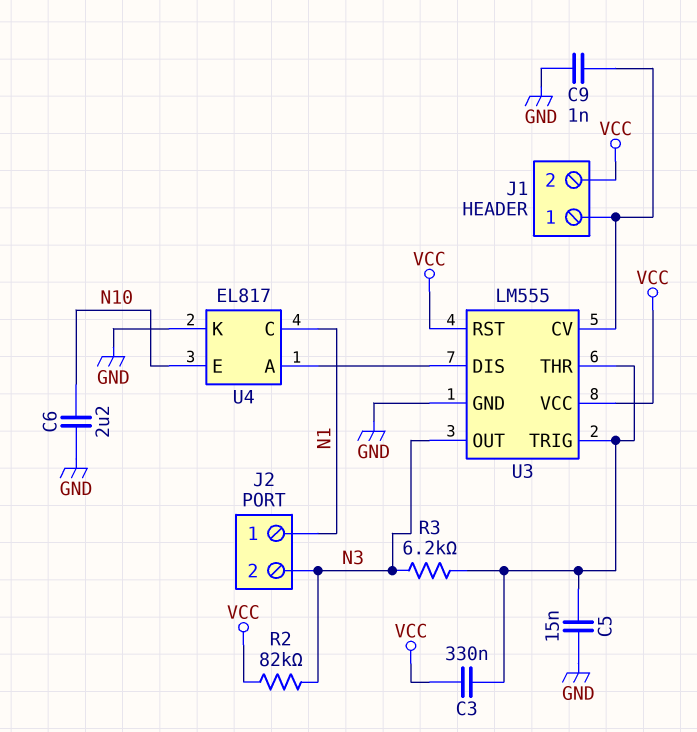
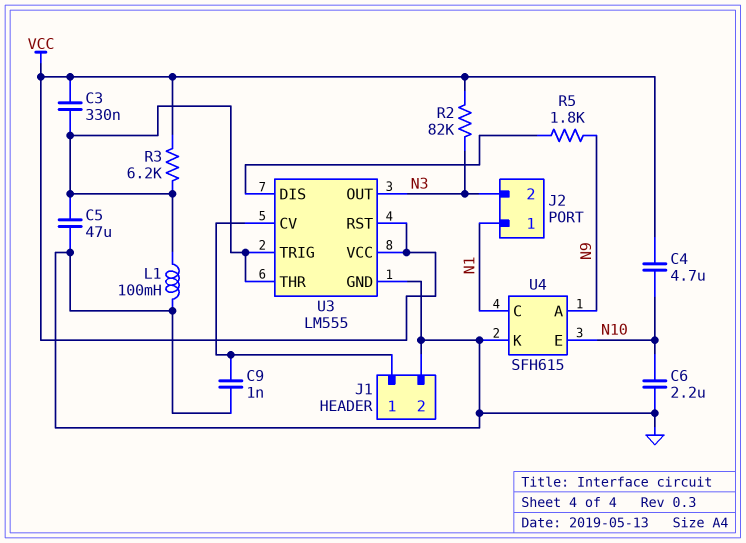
C4: none -> 4.7uF (N10, VCC)
C5: 15nF (GND, U3/THR) -> 47uF (GND, U3/THR)
J1 pin 2: VCC -> GND
L1: none -> 100mH (GND, U3/THR)
R3: 6.2k (N3, U3/THR) -> 6.2k (U3/THR, VCC)
R5: none -> 1.8k (N9, U3/DIS)
U4: EL817 -> SFH615
U4 pin A: U3/DIS -> N9

